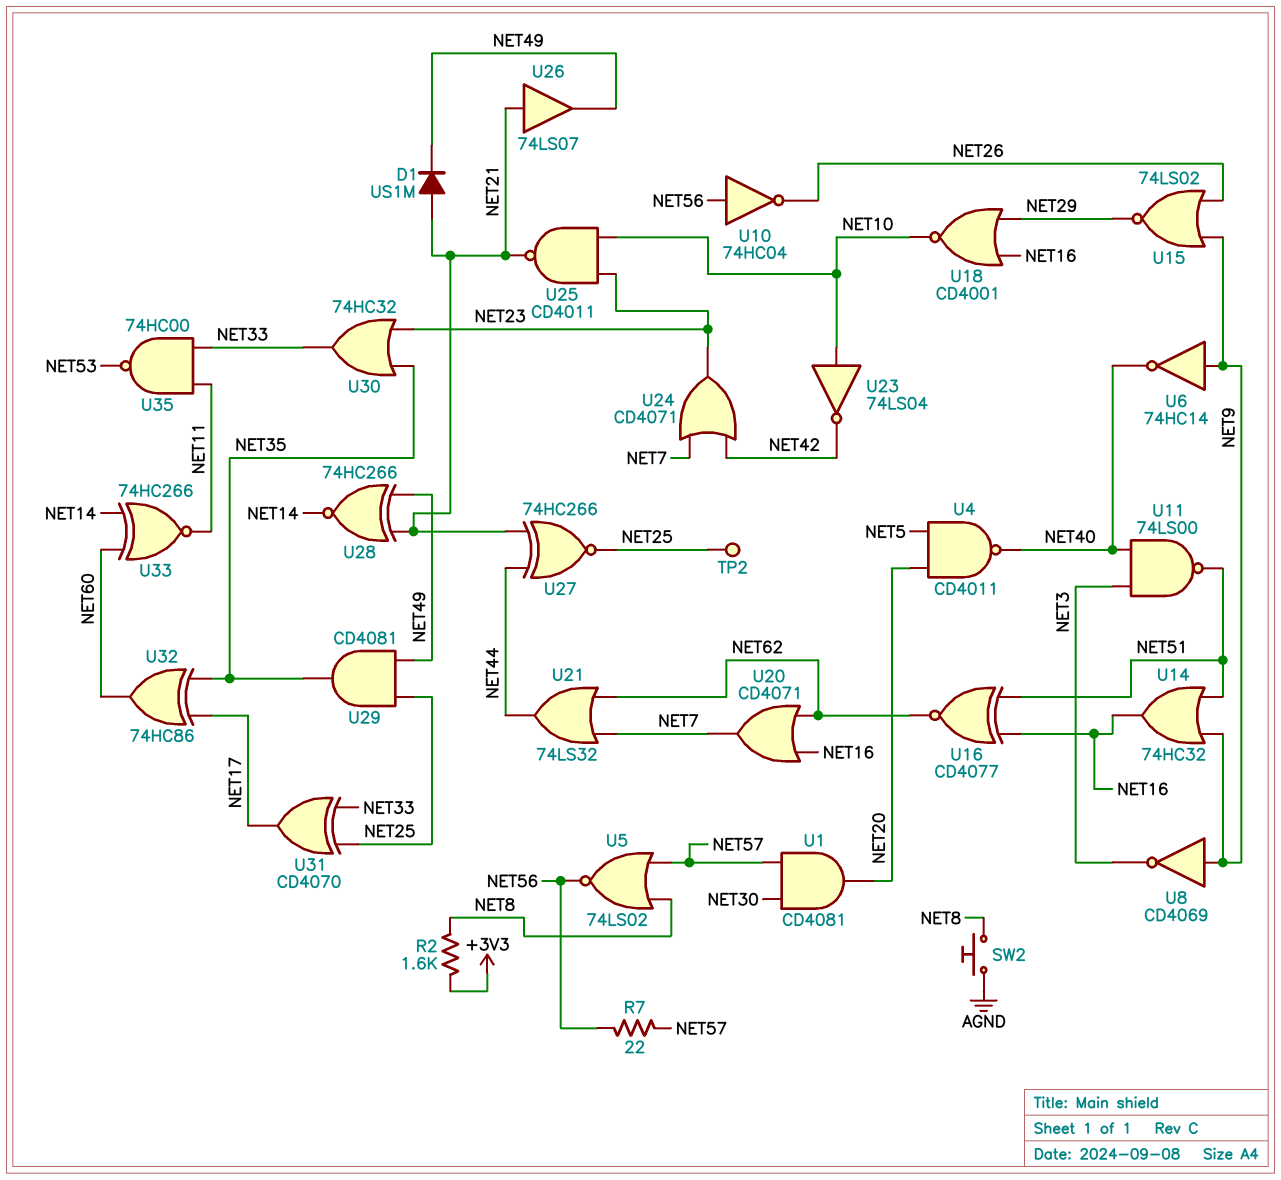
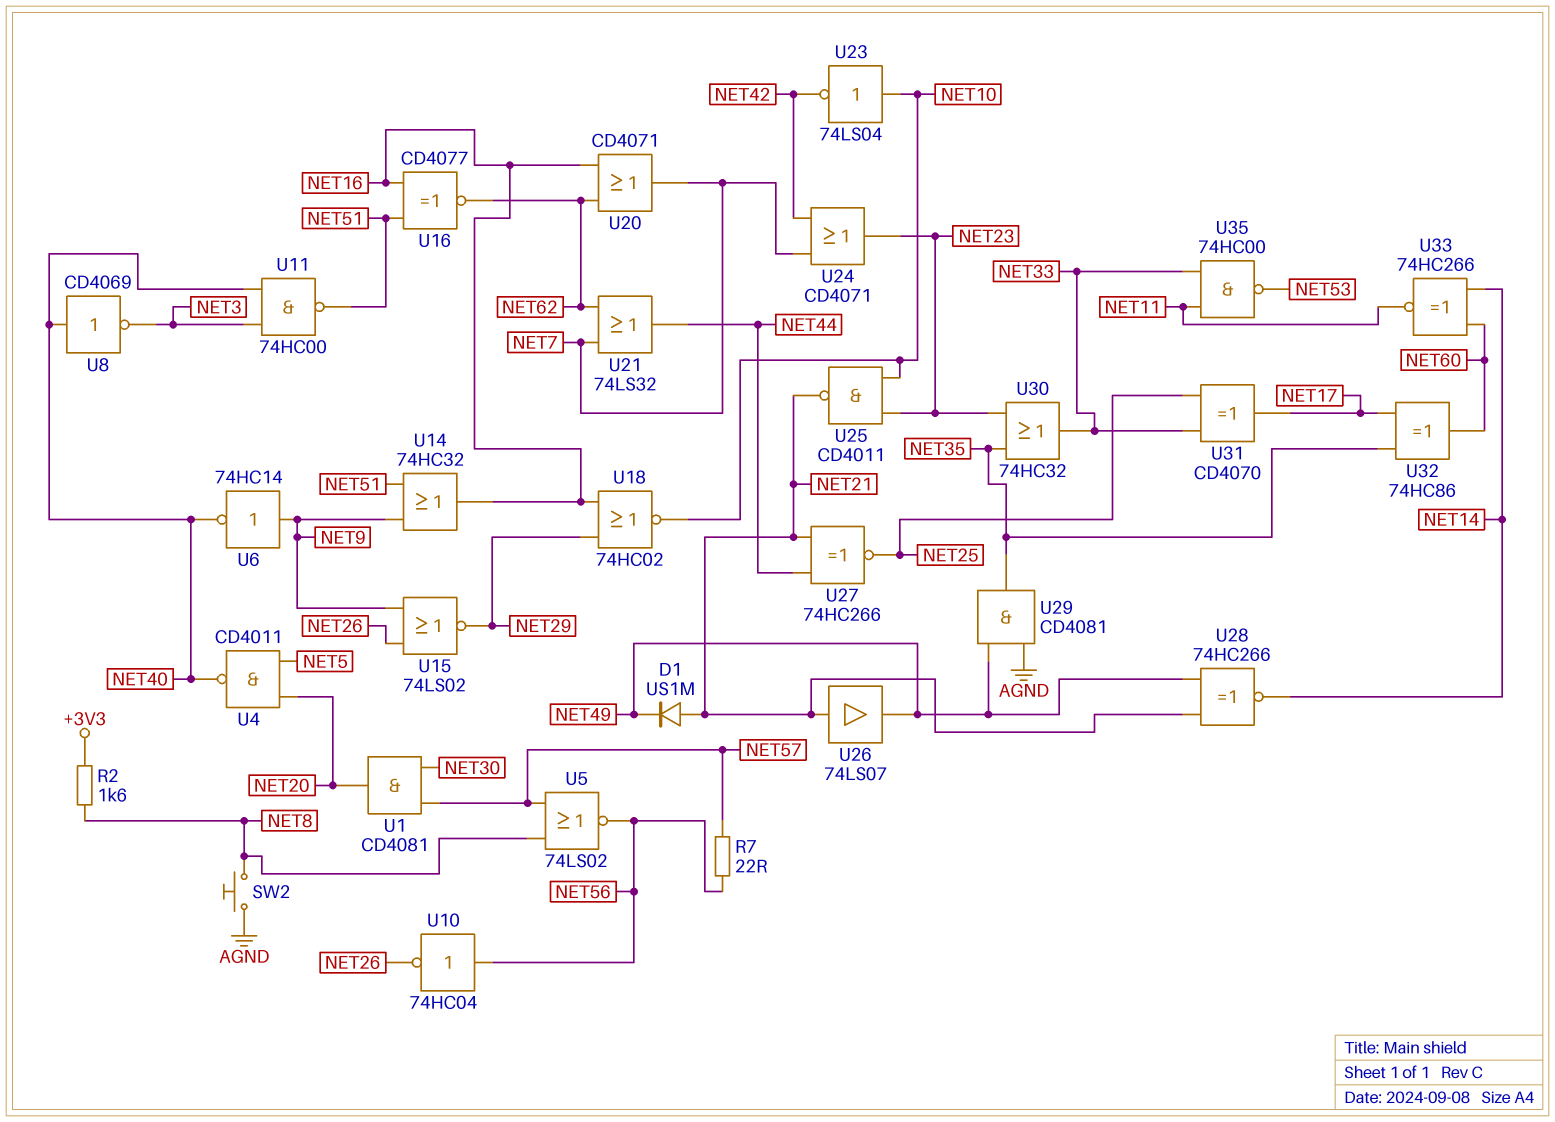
TP2: test point (NET25) -> none
U8: NOT CD4069 (in NET9, out NET3) -> NOT CD4069 (in NET40, out NET3)
U11: NAND 74LS00 (in NET3, in NET40, out NET51) -> NAND 74HC00 (in NET3, in NET40, out NET51)
U18: NOR CD4001 (in NET16, in NET29, out NET10) -> NOR 74HC02 (in NET16, in NET29, out NET10)
U29: AND CD4081 (in NET25, in NET49, out NET35) -> AND CD4081 (in AGND, in NET49, out NET35)

